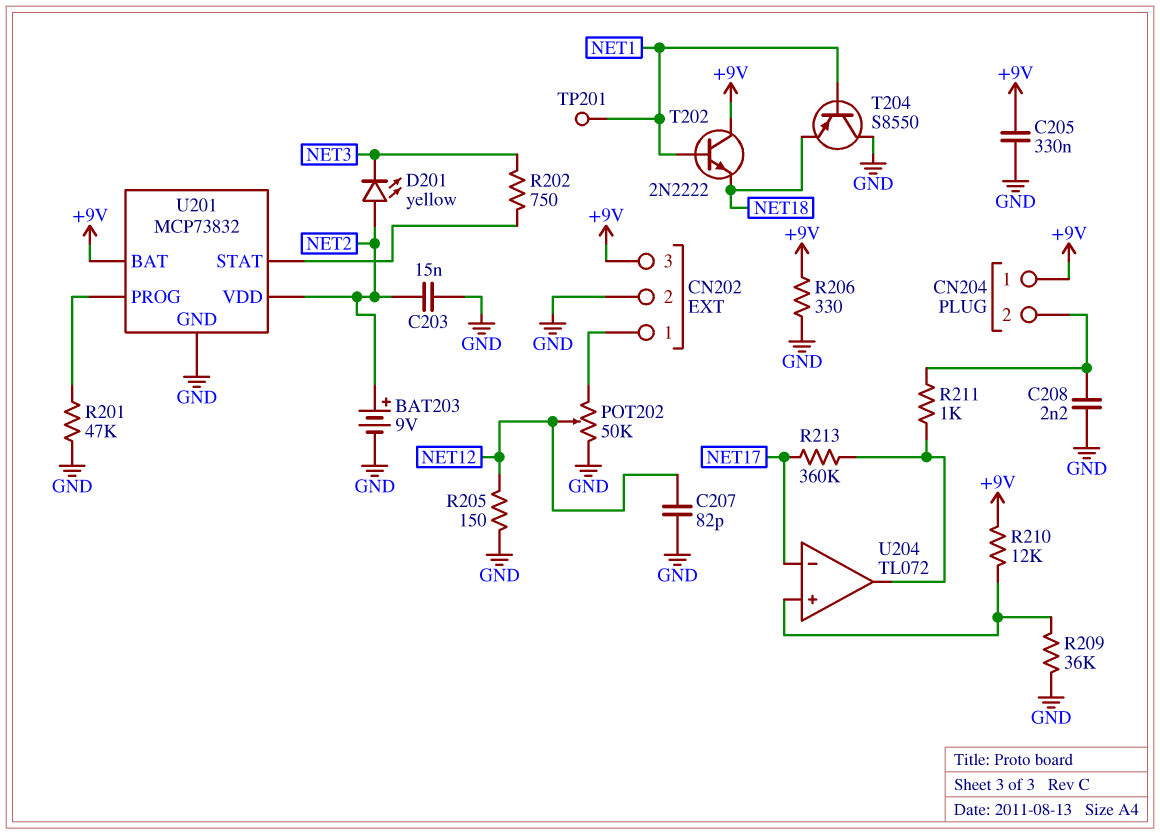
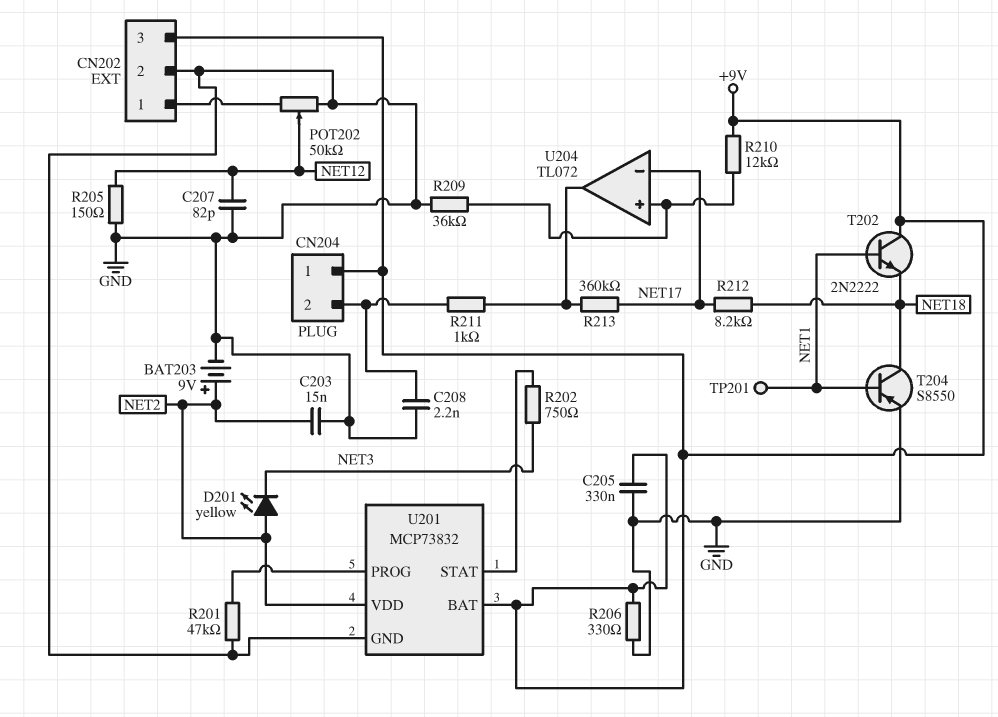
R212: none -> 8.2k (NET17, NET18)
T204: PNP S8550 (B NET1, C GND, E NET18) -> PNP S8550 (B NET1, C NET18, E GND)

